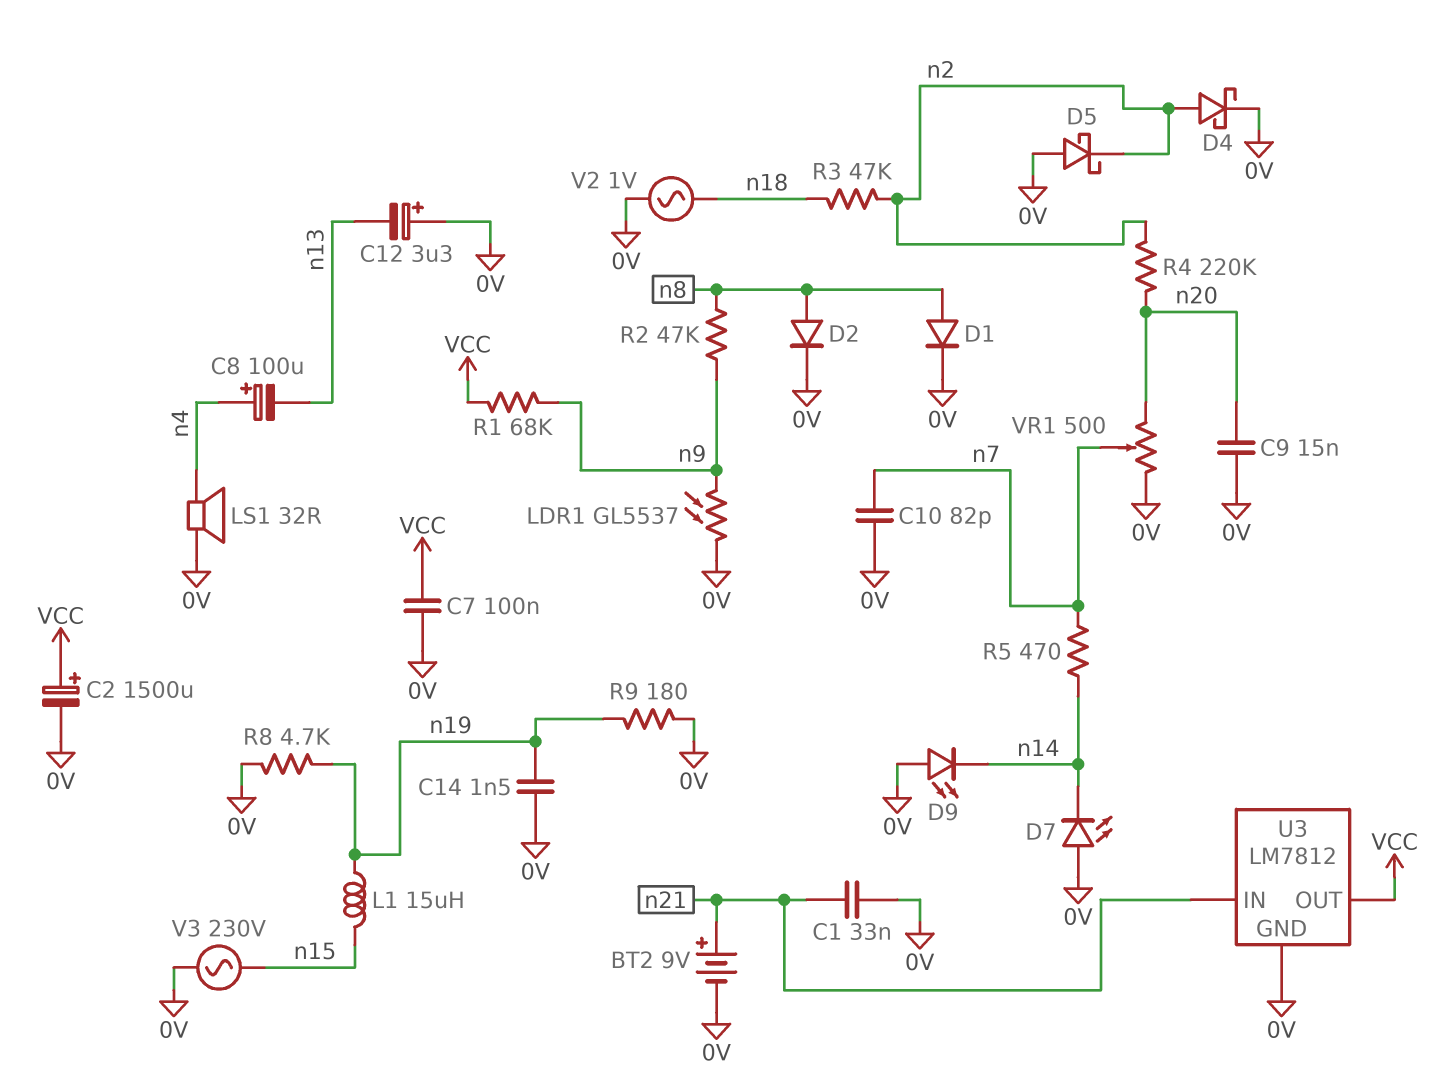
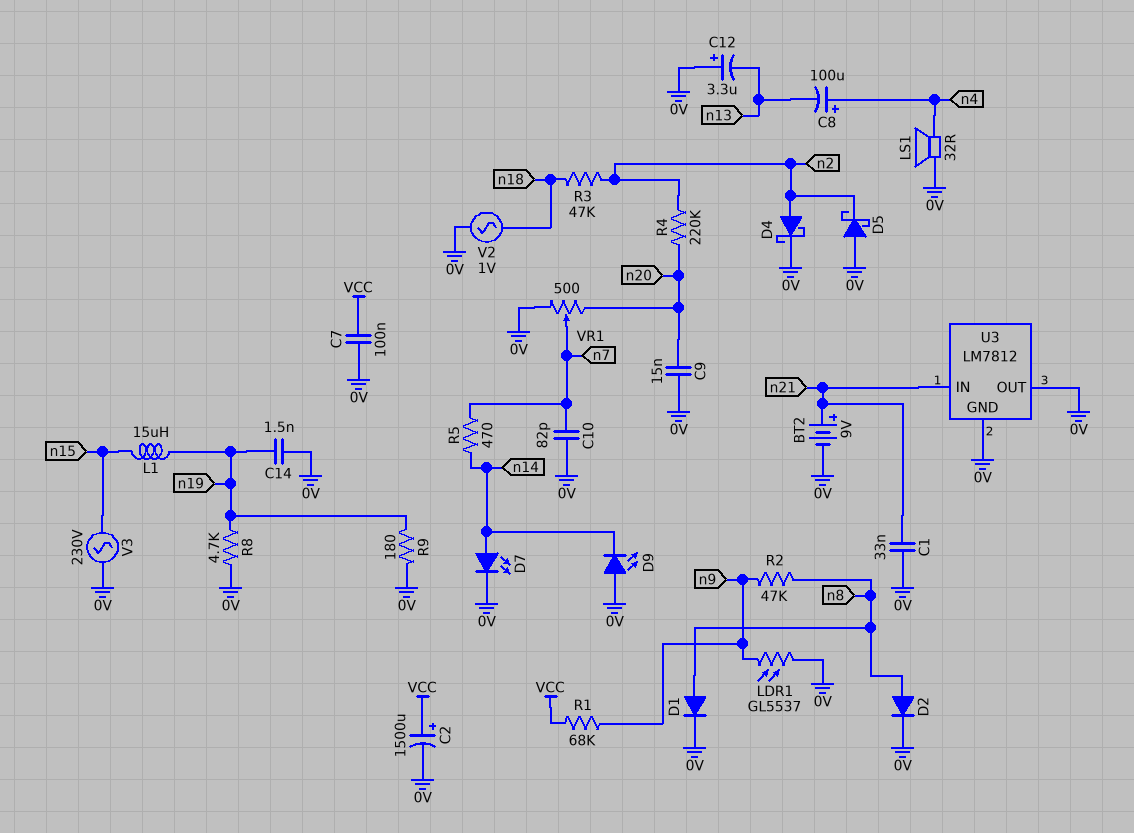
D7: LED (A 0V, K n14) -> LED (A n14, K 0V)
U3 pin OUT: VCC -> 0V

